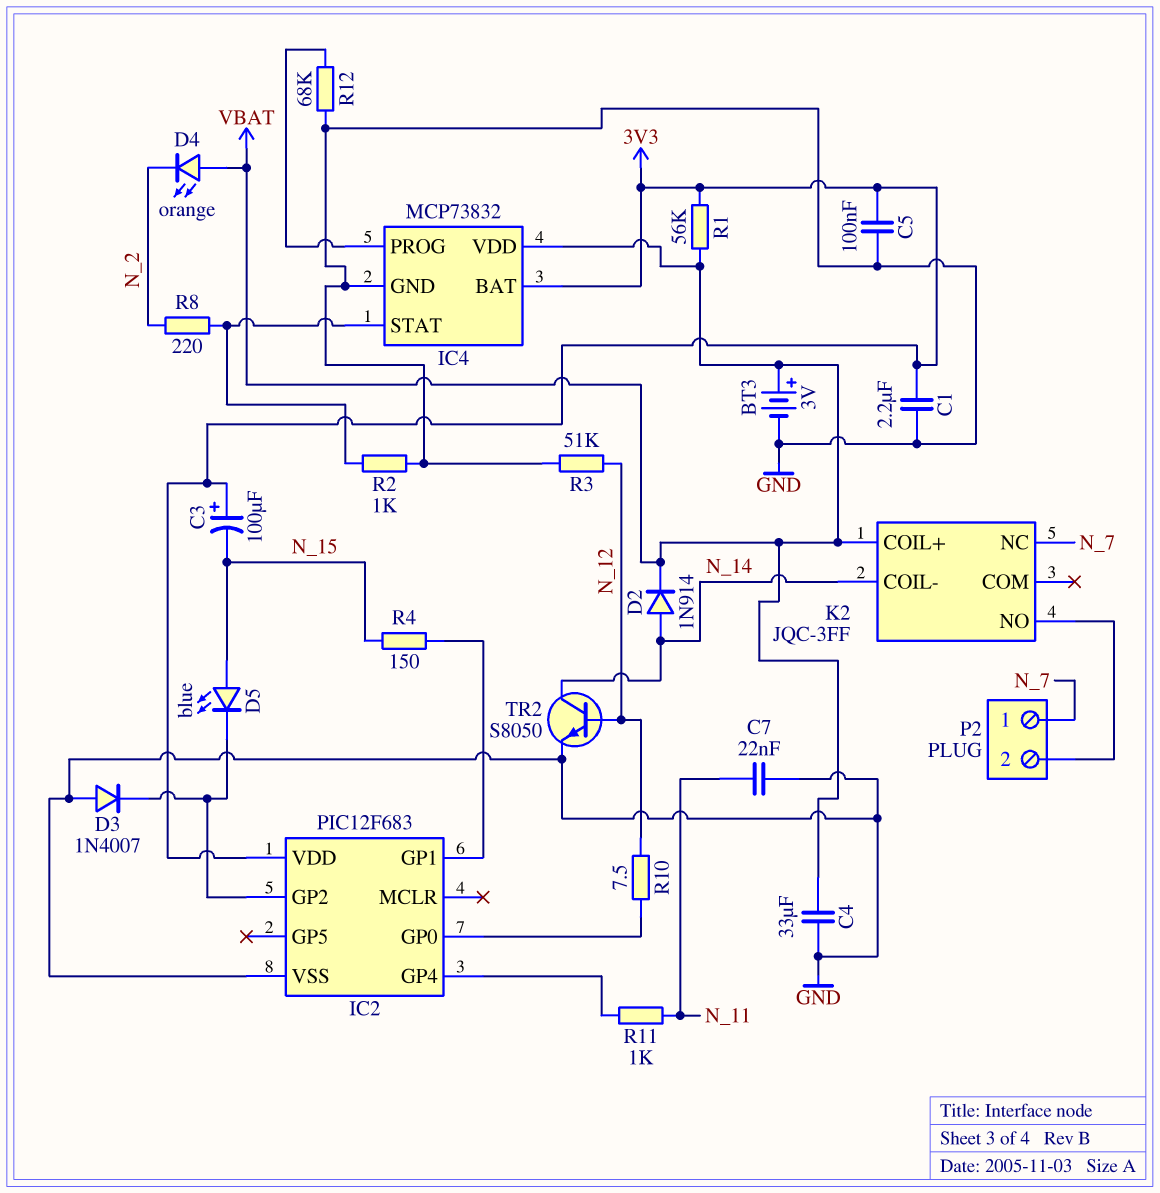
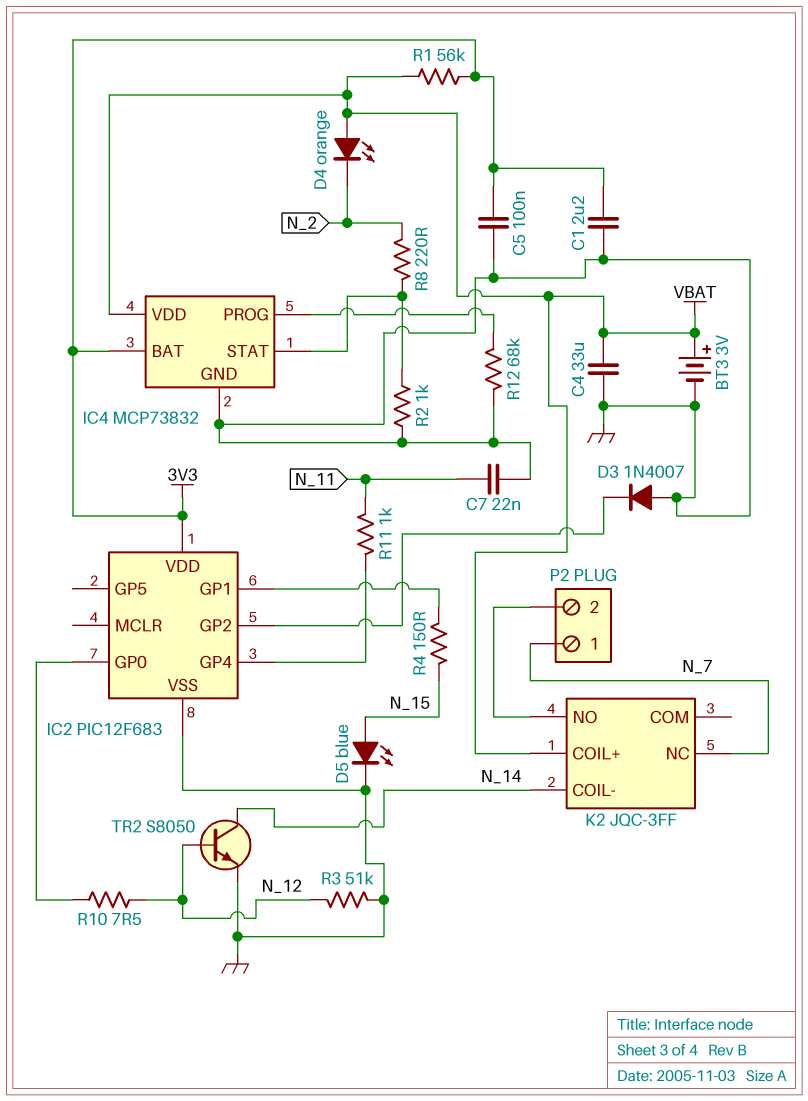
C3: 100uF (plus 3V3, minus N_15) -> none
D2: diode 1N914 (A N_14, K VBAT) -> none
D5: LED blue (A N_15, K IC2/GP2) -> LED blue (A N_15, K GND)

